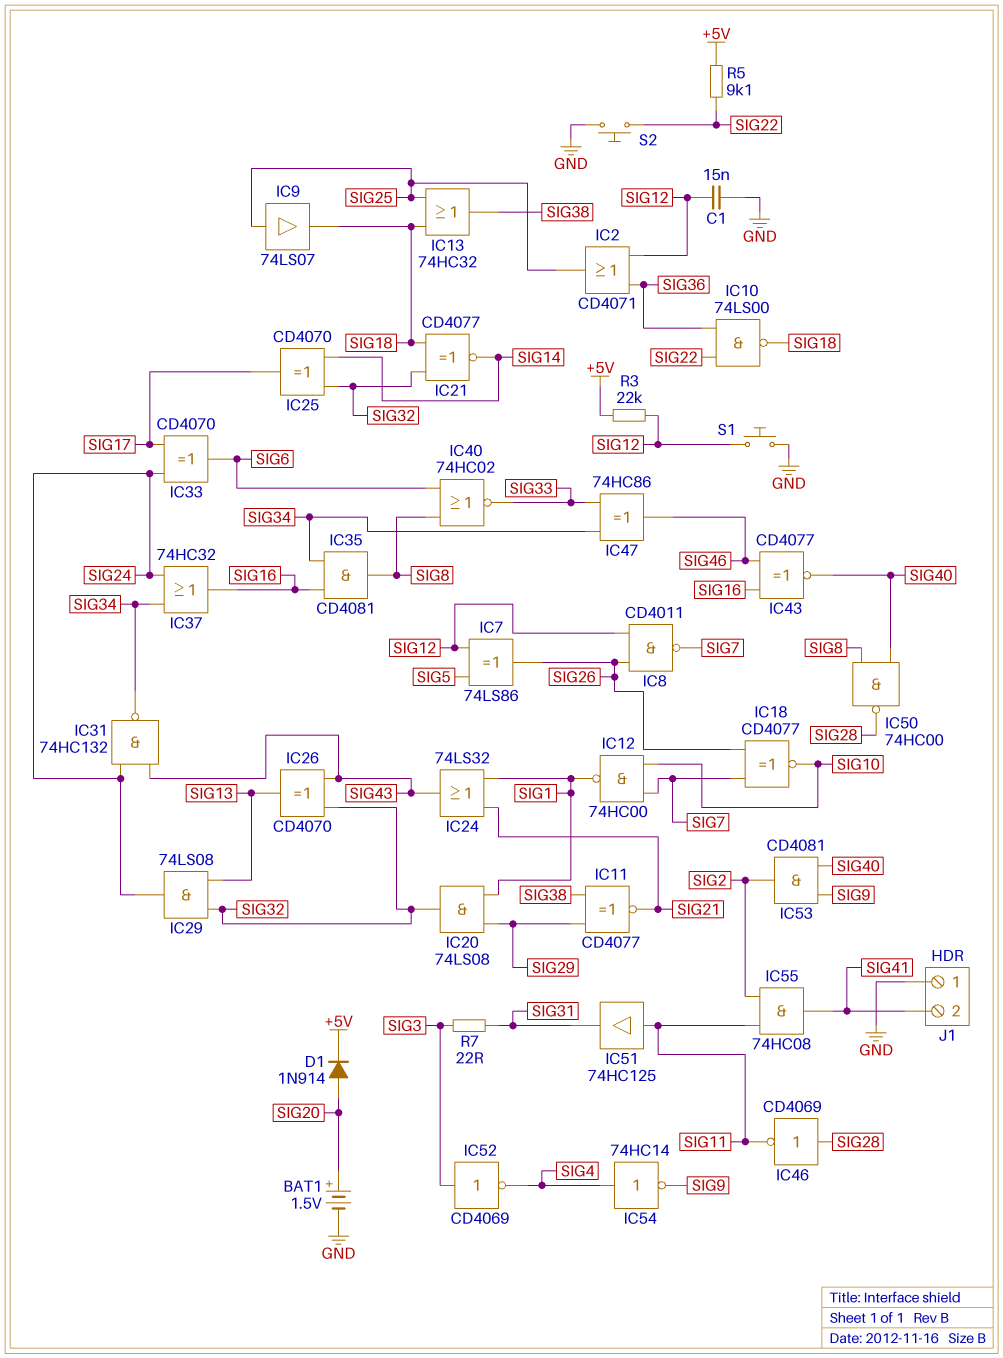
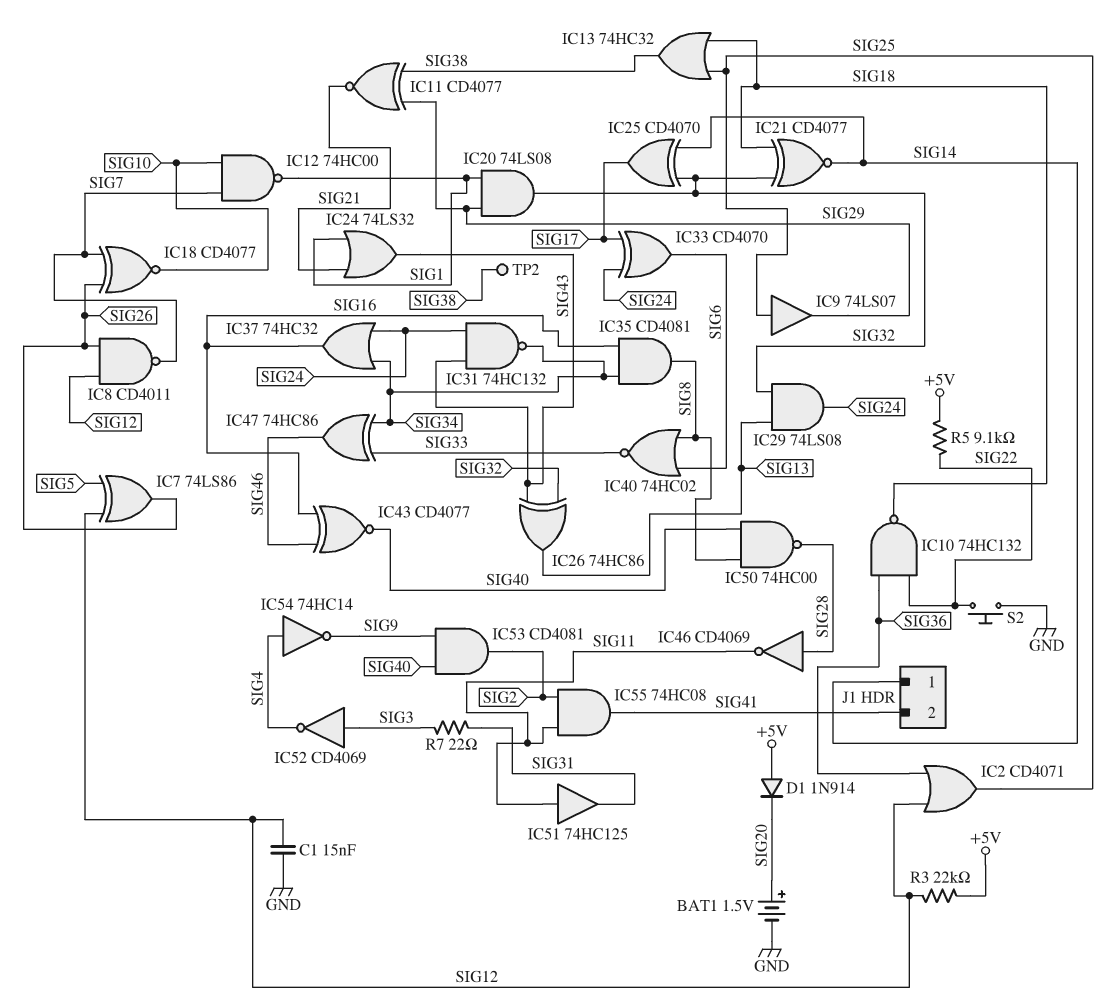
D1: diode 1N914 (A SIG20, K +5V) -> diode 1N914 (A +5V, K SIG20)
IC9: buffer 74LS07 (in SIG25, out SIG18) -> buffer 74LS07 (in SIG25, out SIG29)
IC10: NAND 74LS00 (in SIG22, in SIG36, out SIG18) -> NAND 74HC132 (in SIG22, in SIG36, out SIG18)
IC26: XOR CD4070 (in SIG32, in SIG43, out SIG13) -> XOR 74HC86 (in SIG32, in SIG43, out SIG13)
J1 pin 1: GND -> SIG14
S1: button (GND, SIG12) -> none
TP2: none -> test point (SIG38)

